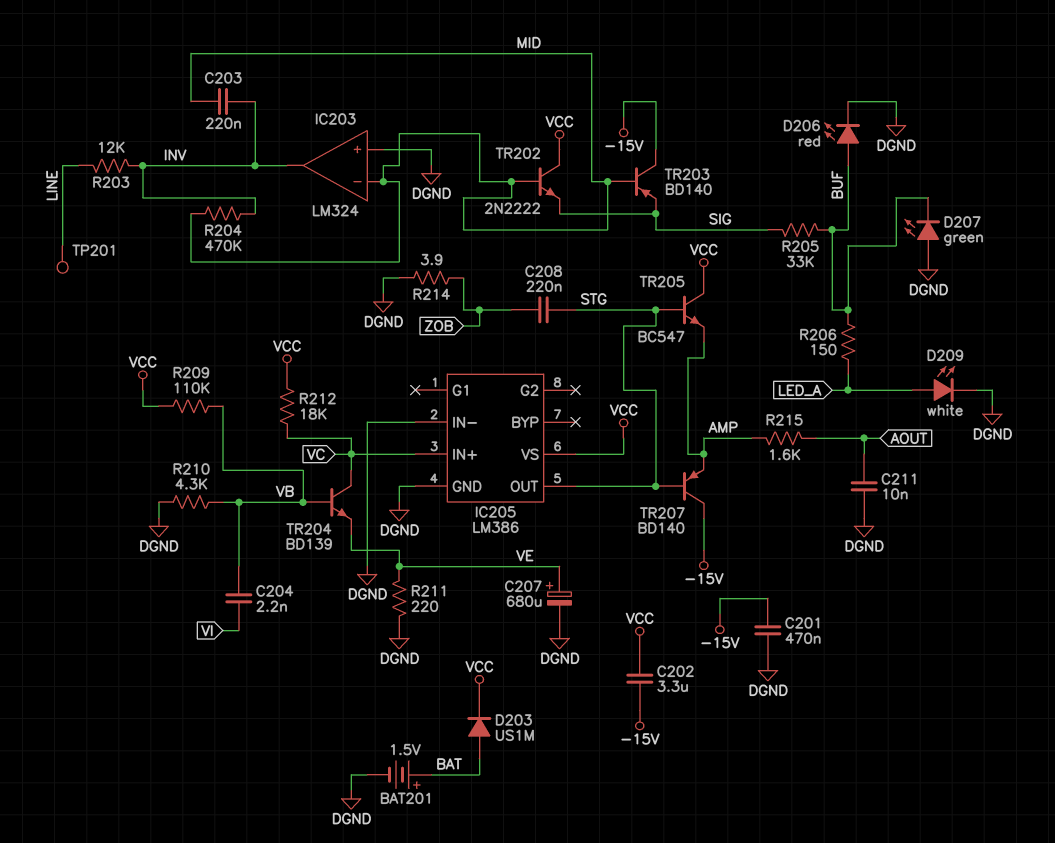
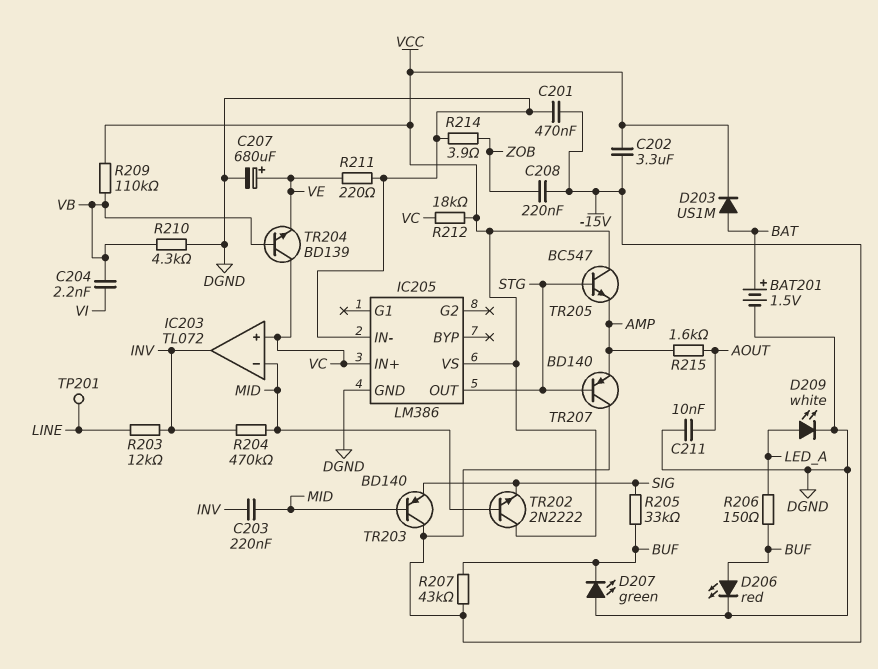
C208: 220nF (STG, ZOB) -> 220nF (-15V, ZOB)
IC203: LM324 -> TL072
IC203 pin in+: DGND -> VC
R207: none -> 43k (-15V, BUF)

